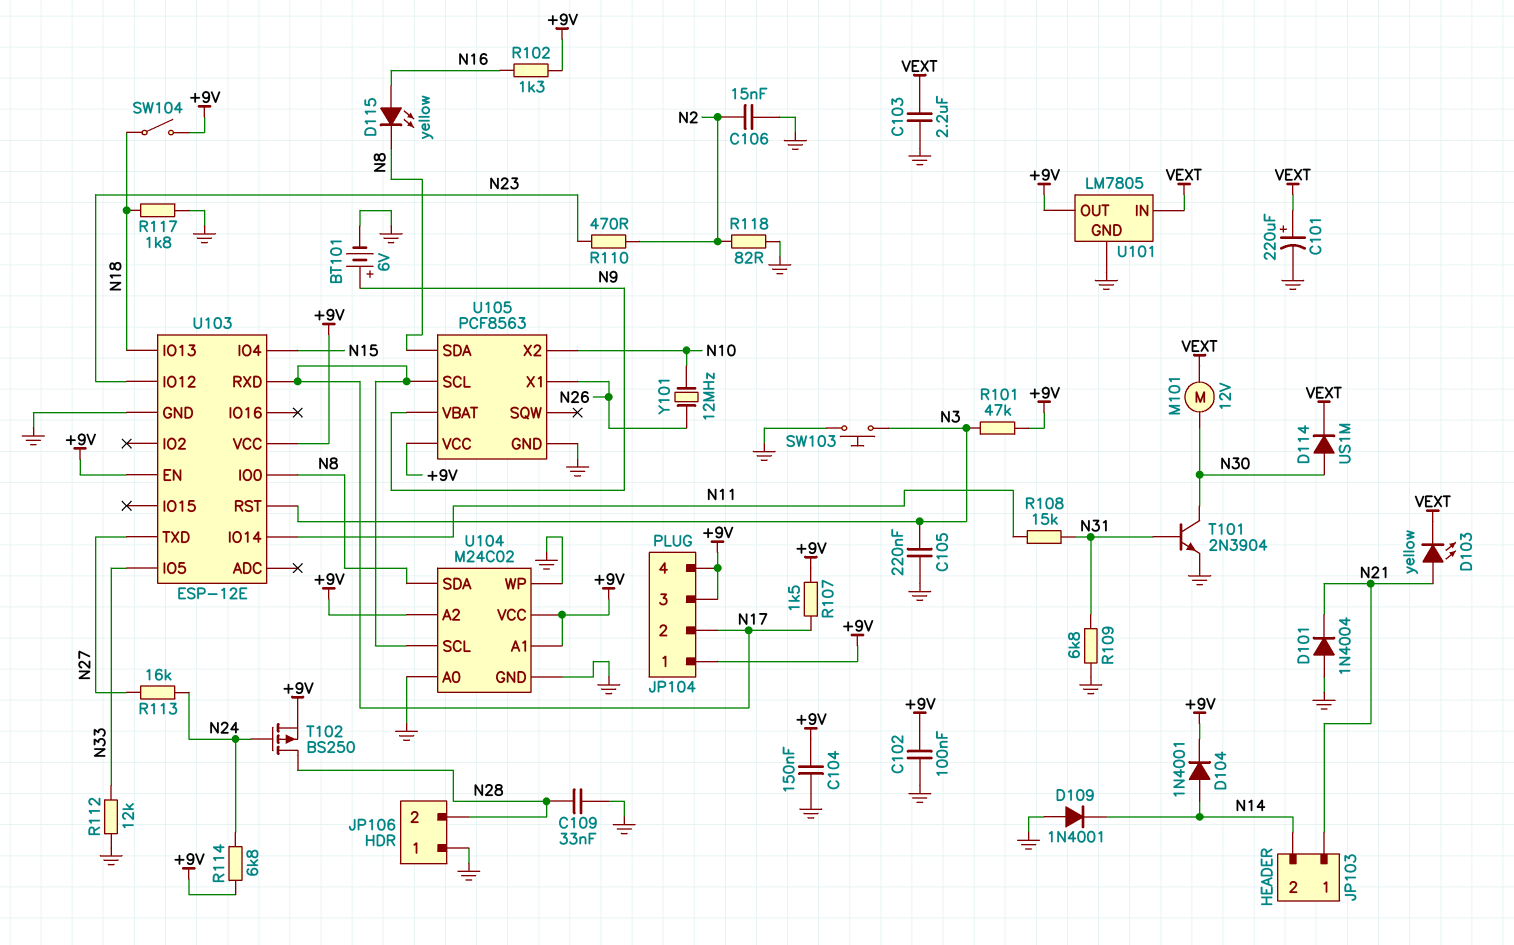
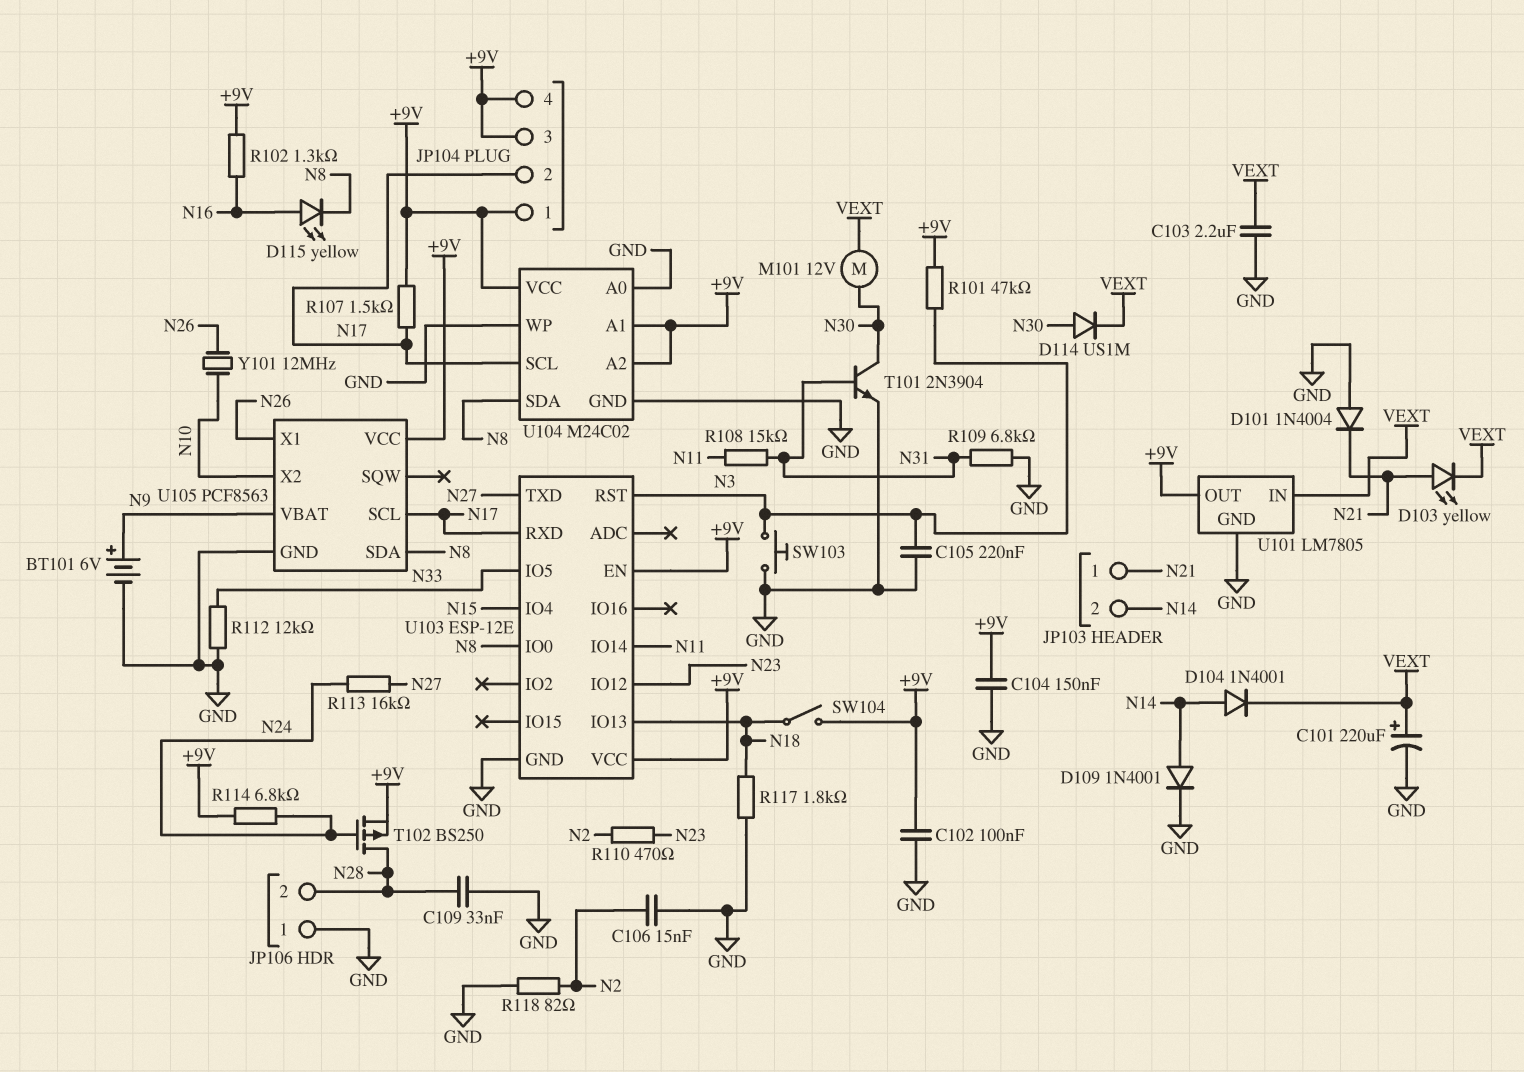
D104: diode 1N4001 (A N14, K +9V) -> diode 1N4001 (A N14, K VEXT)
D109: diode 1N4001 (A GND, K N14) -> diode 1N4001 (A N14, K GND)

